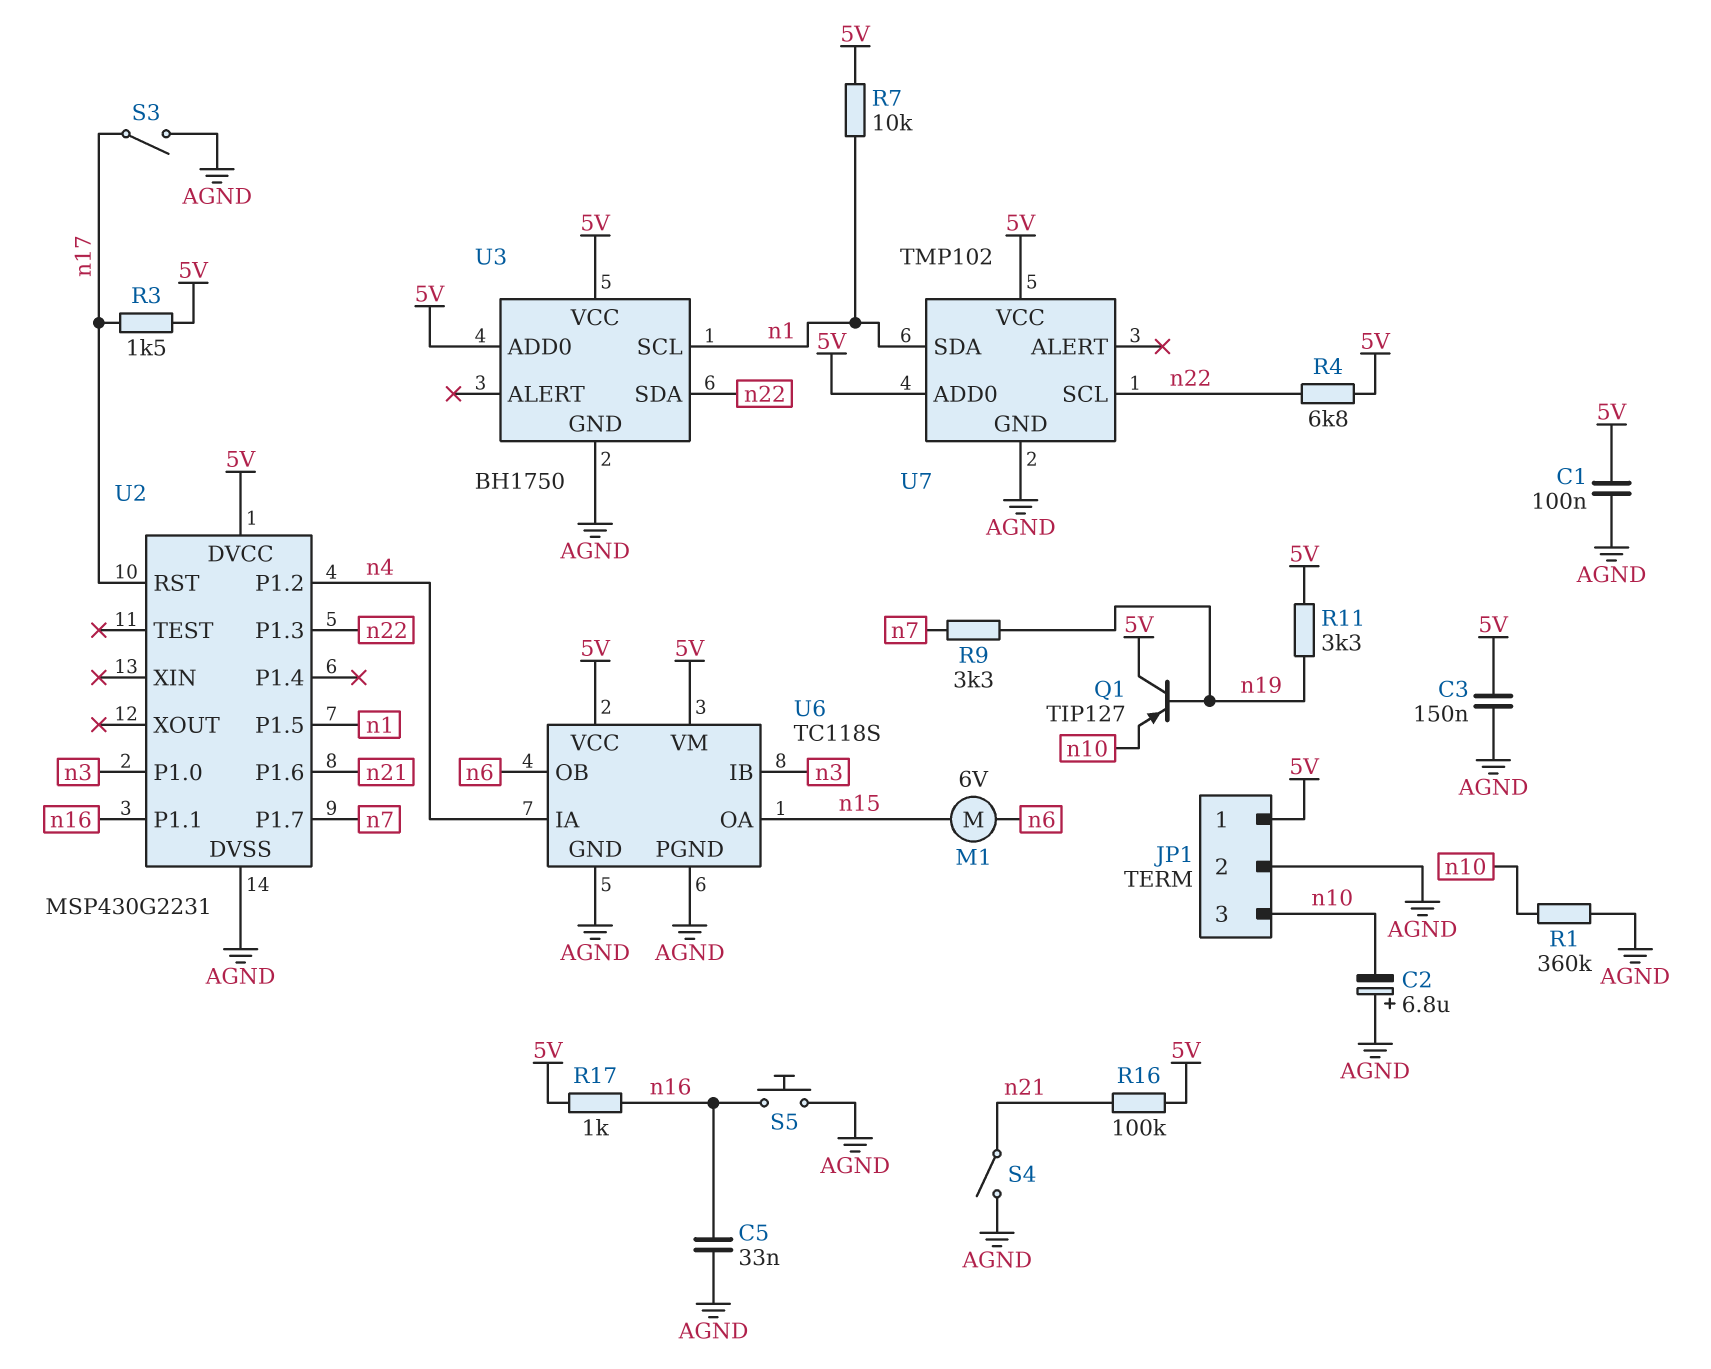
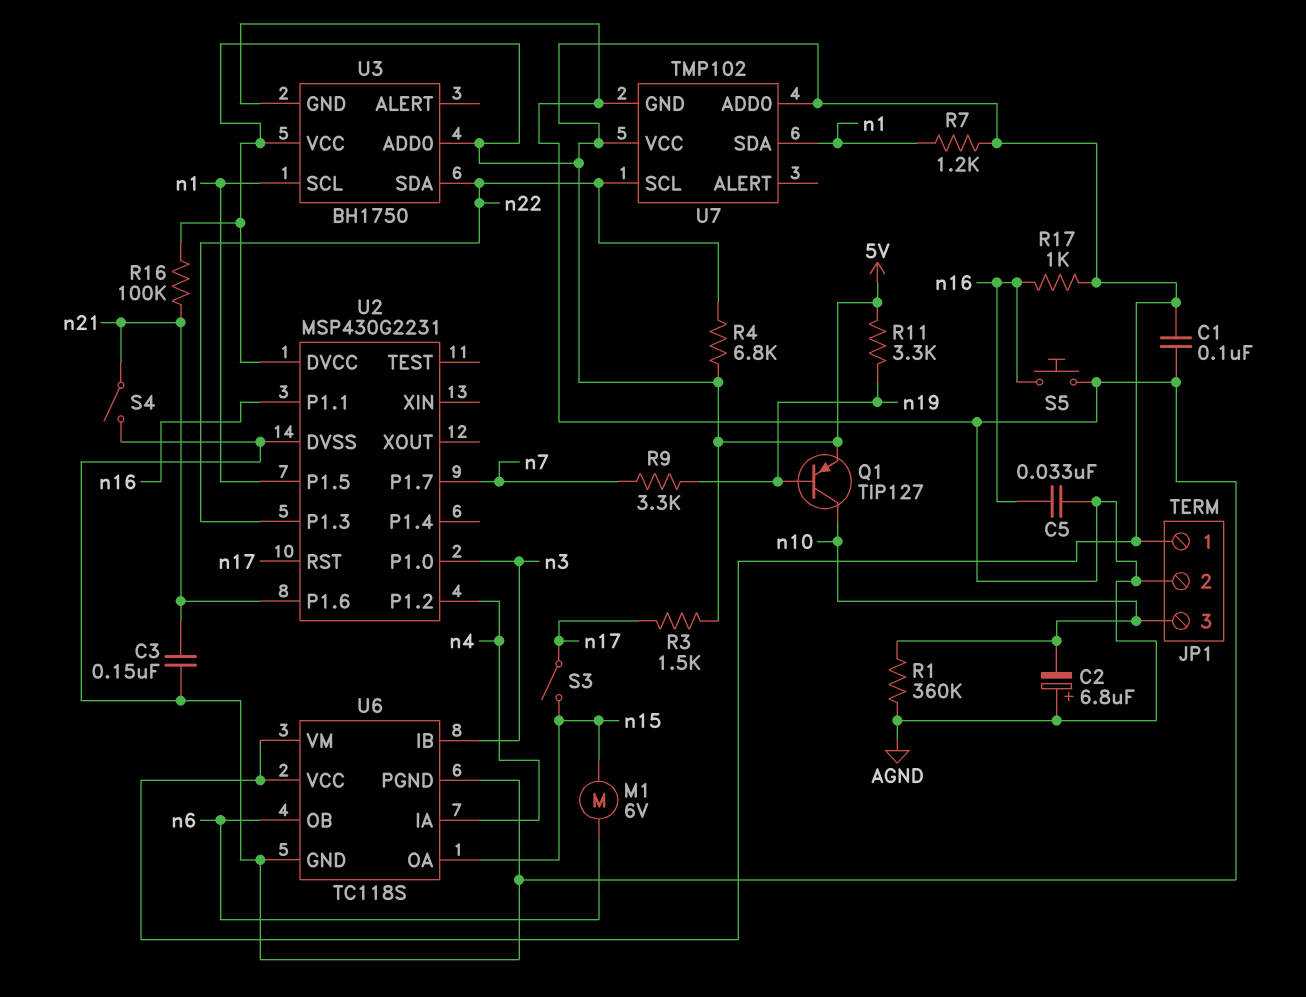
C3: 150nF (5V, AGND) -> 150nF (AGND, n21)
Q1: PNP TIP127 (B n19, C 5V, E n10) -> PNP TIP127 (B n19, C n10, E 5V)
R7: 10k (5V, n1) -> 1.2k (5V, n1)
S3: switch (AGND, n17) -> switch (n15, n17)

